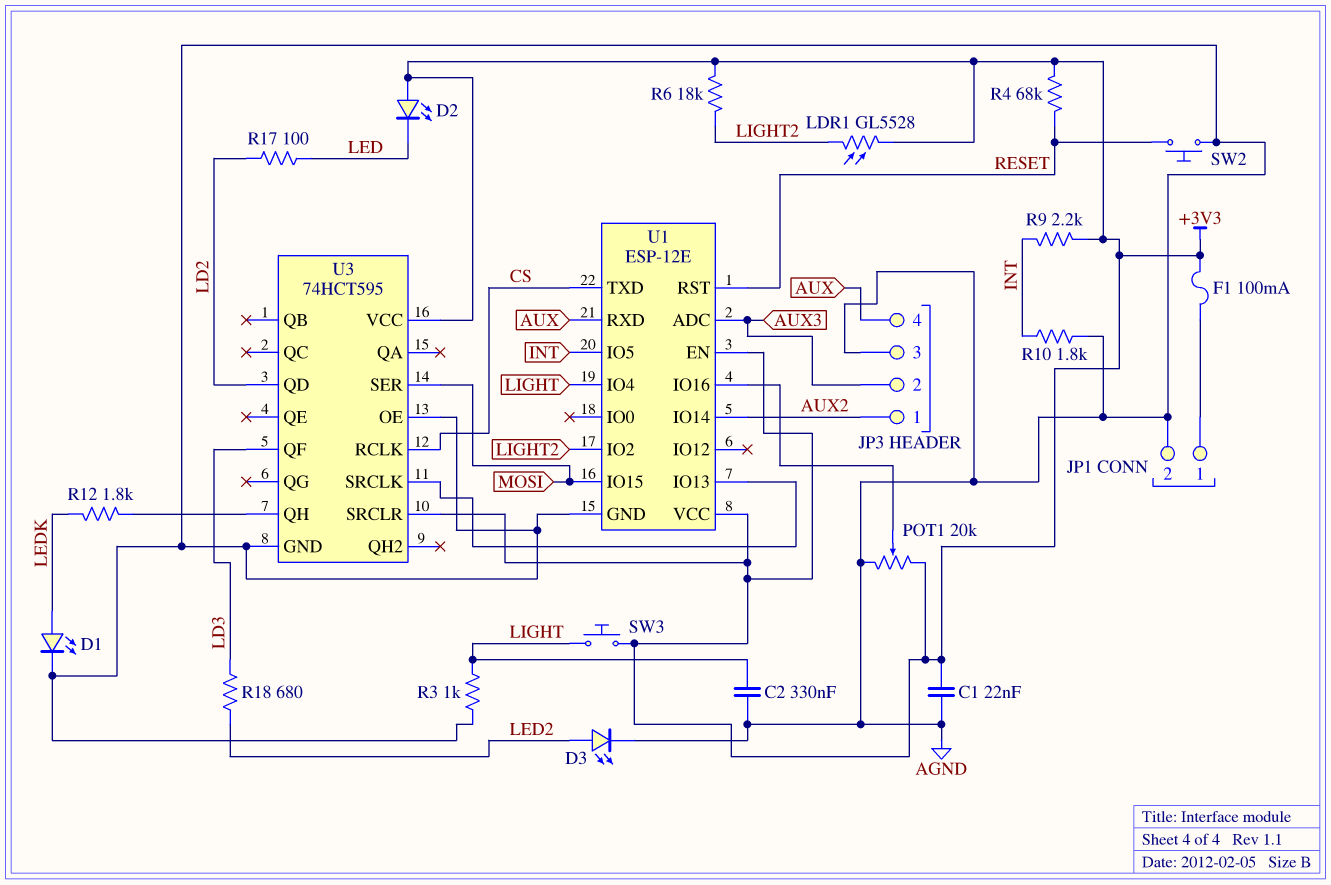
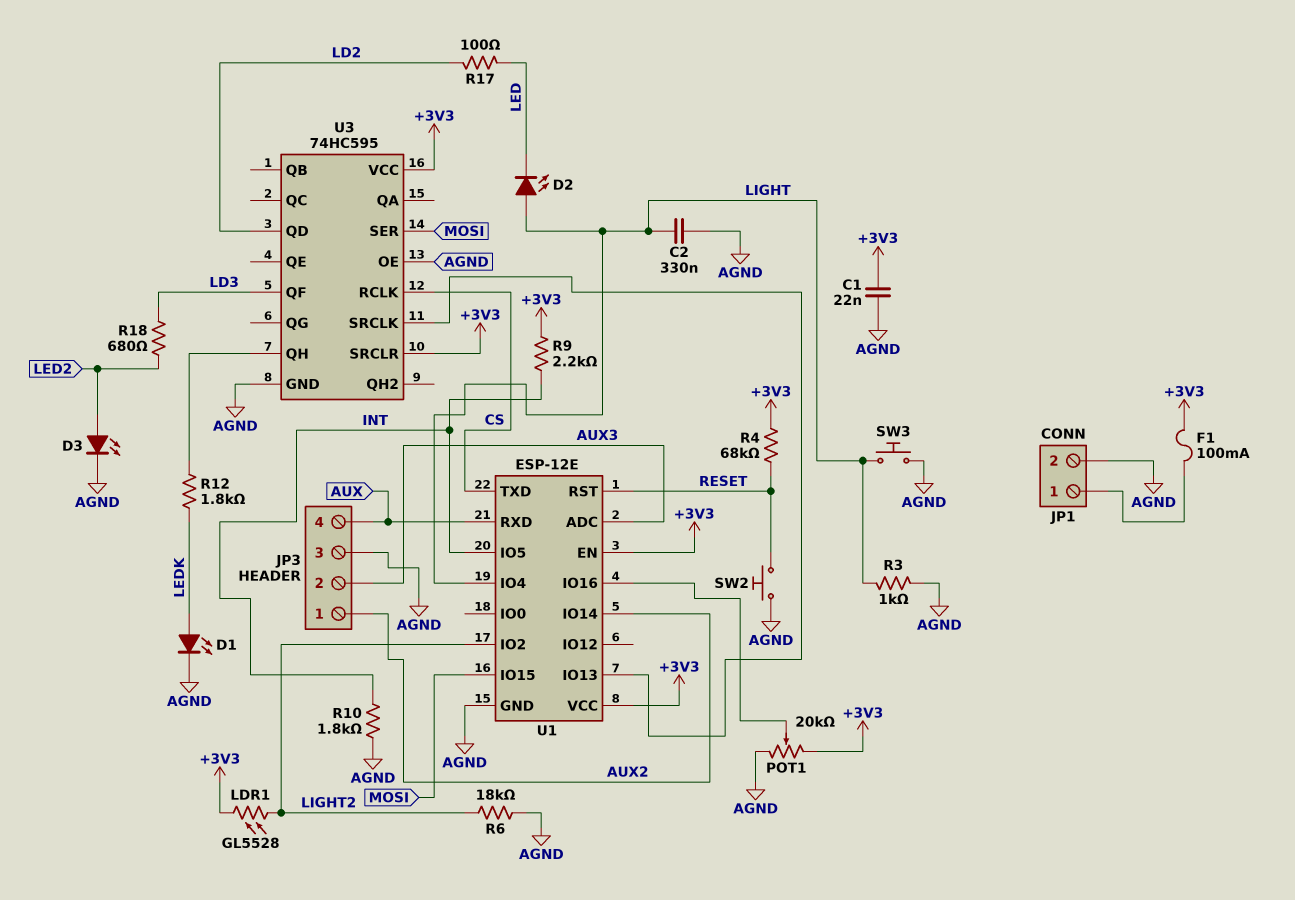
D2: LED (A +3V3, K LED) -> LED (A LIGHT, K LED)
R6: 18k (+3V3, LIGHT2) -> 18k (AGND, LIGHT2)
SW3: button (+3V3, LIGHT) -> button (AGND, LIGHT)
U3: 74HCT595 -> 74HC595

